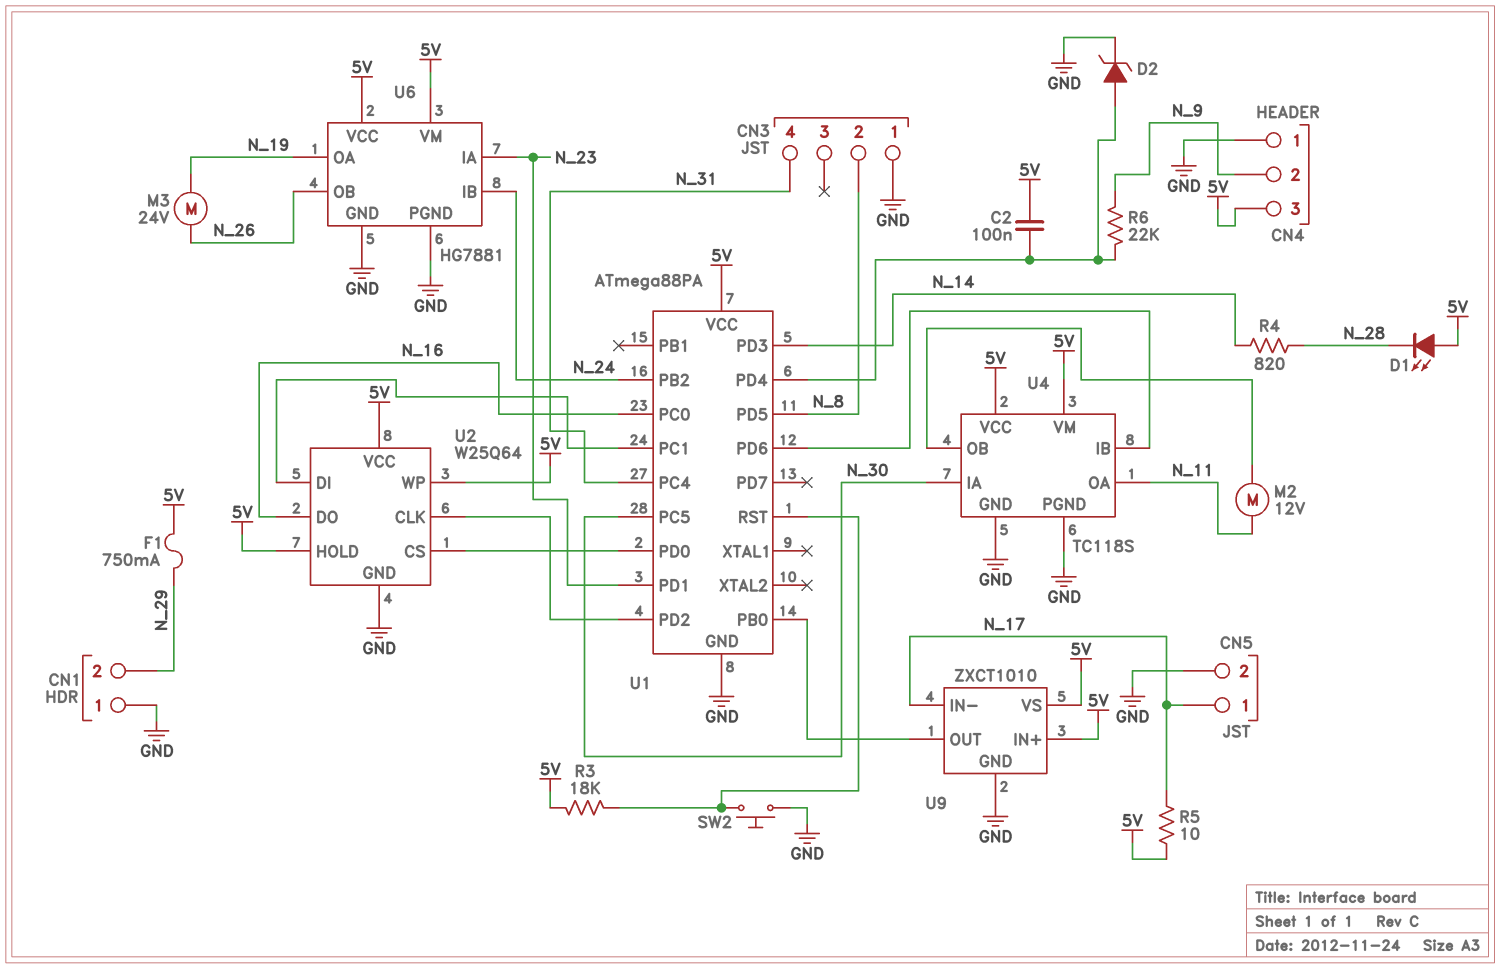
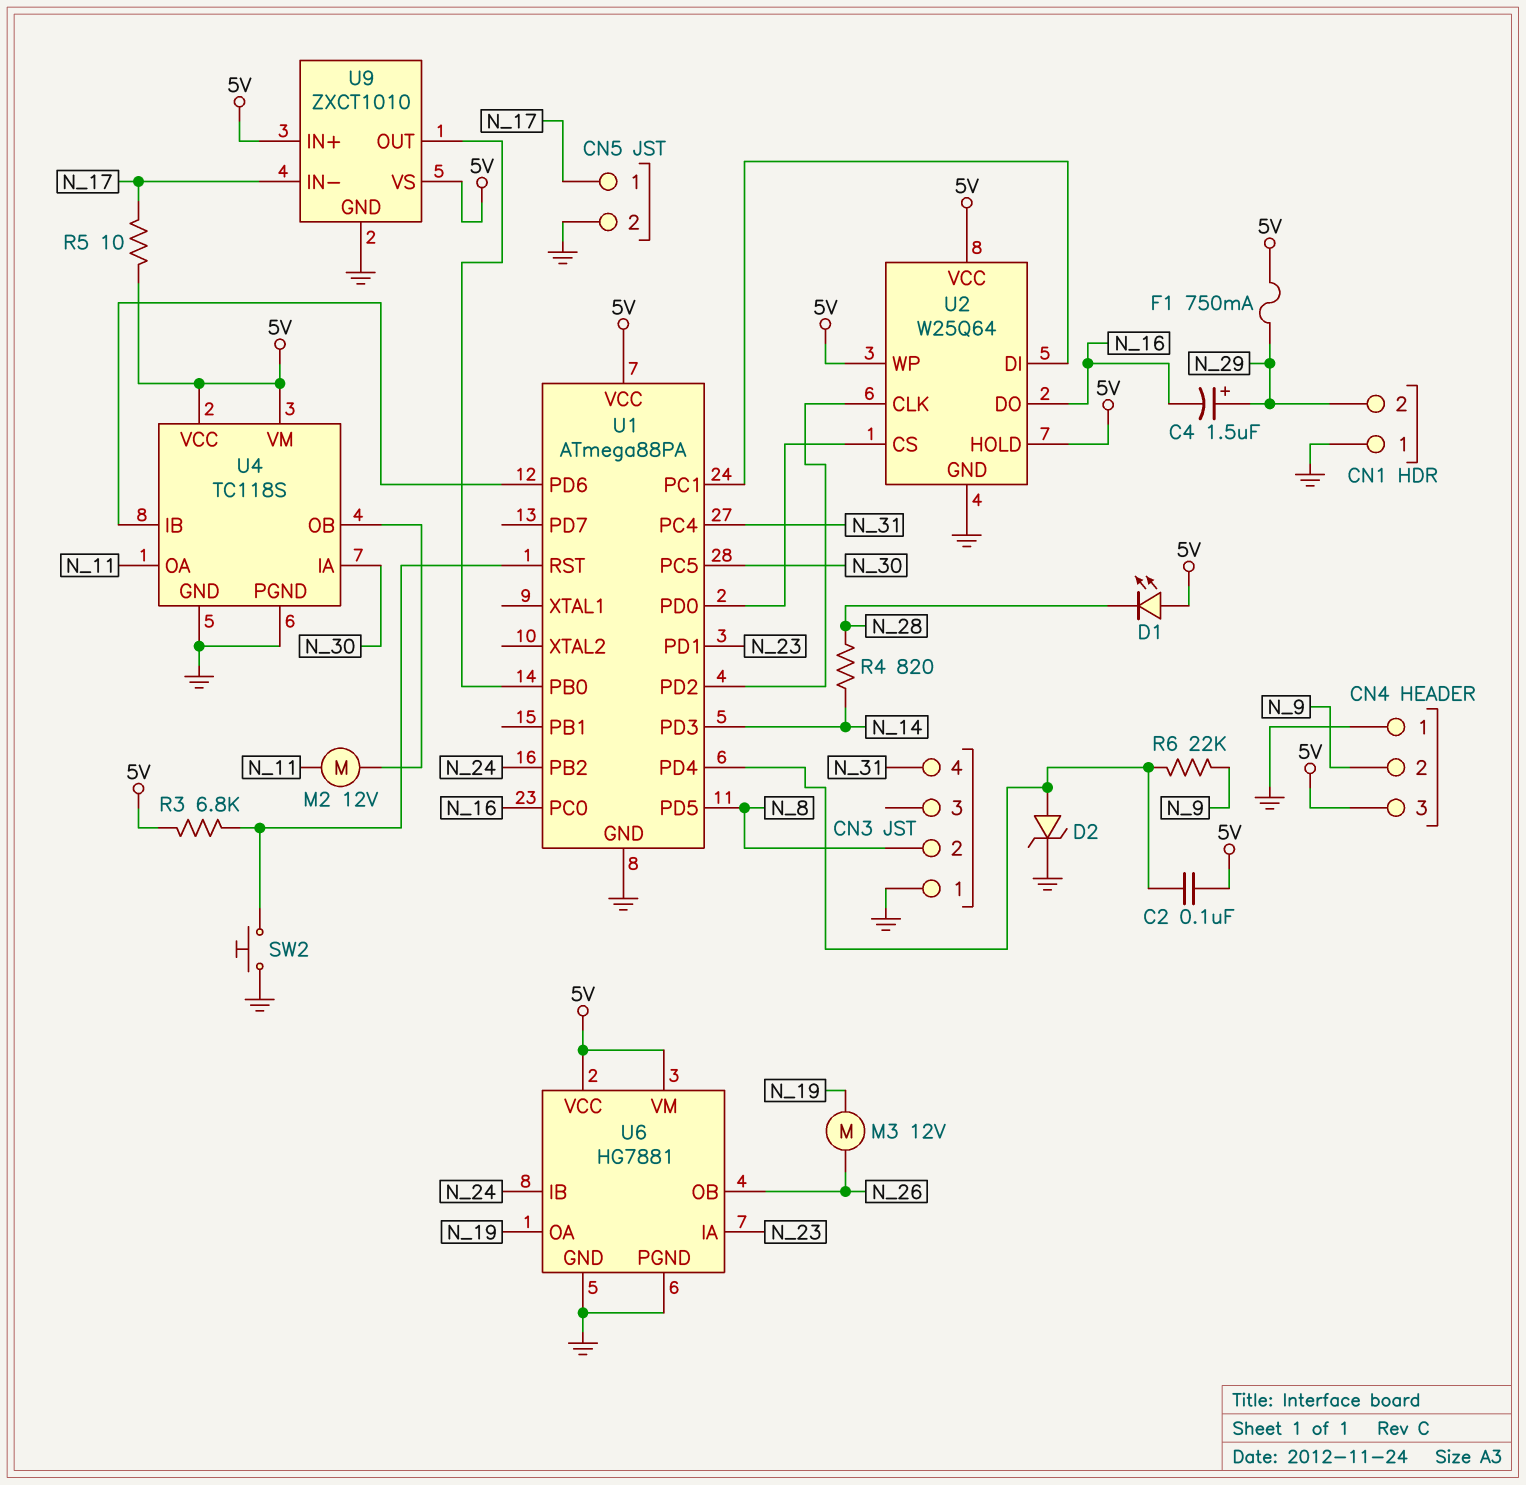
C4: none -> 1.5uF (plus N_29, minus N_16)
M3: motor 24V (N_19, N_26) -> motor 12V (N_19, N_26)
R3: 18k (5V, U1/RST) -> 6.8k (5V, U1/RST)

